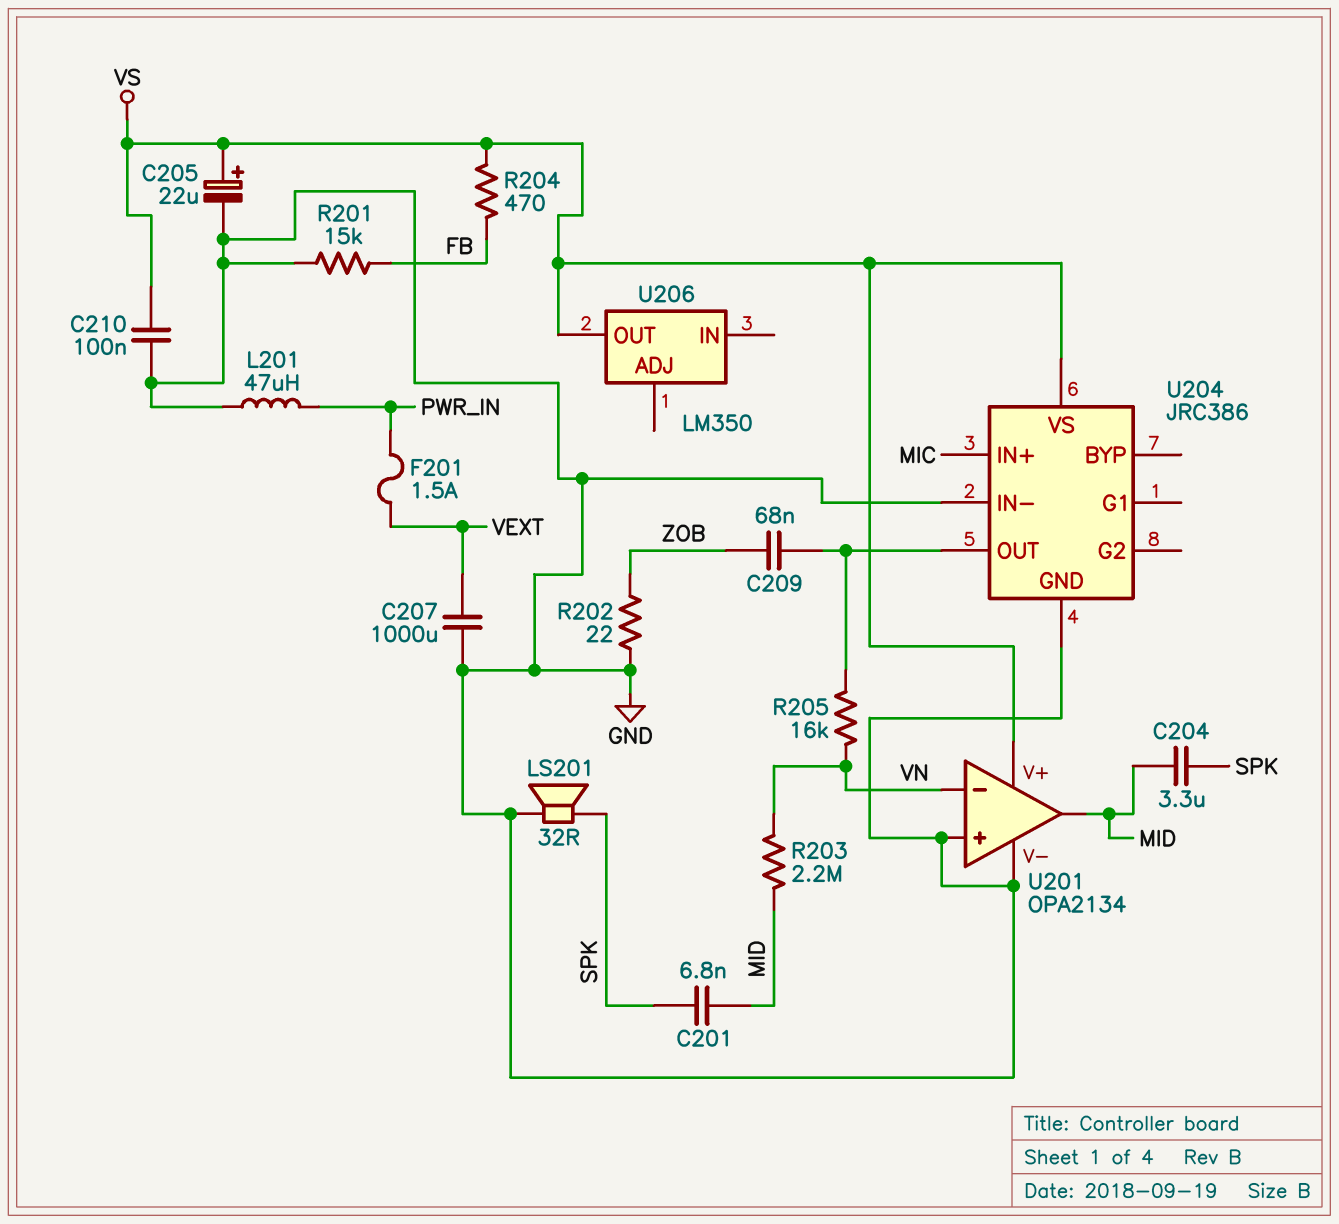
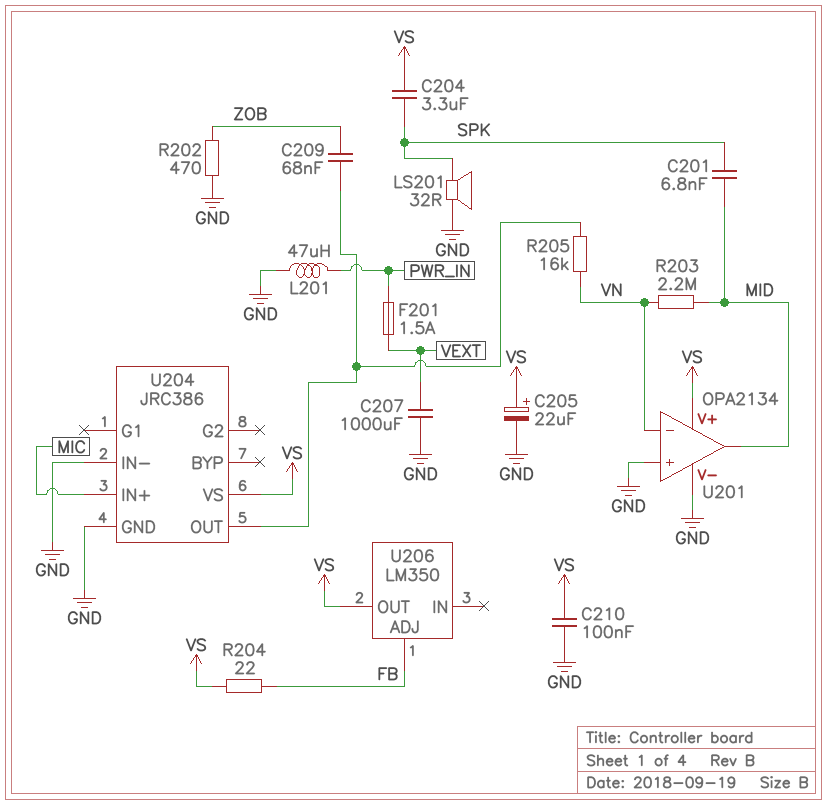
C204: 3.3uF (MID, SPK) -> 3.3uF (SPK, VS)
R201: 15k (FB, GND) -> none
R202: 22 (GND, ZOB) -> 470 (GND, ZOB)
R204: 470 (FB, VS) -> 22 (FB, VS)
U206 pin ADJ: none -> FB

